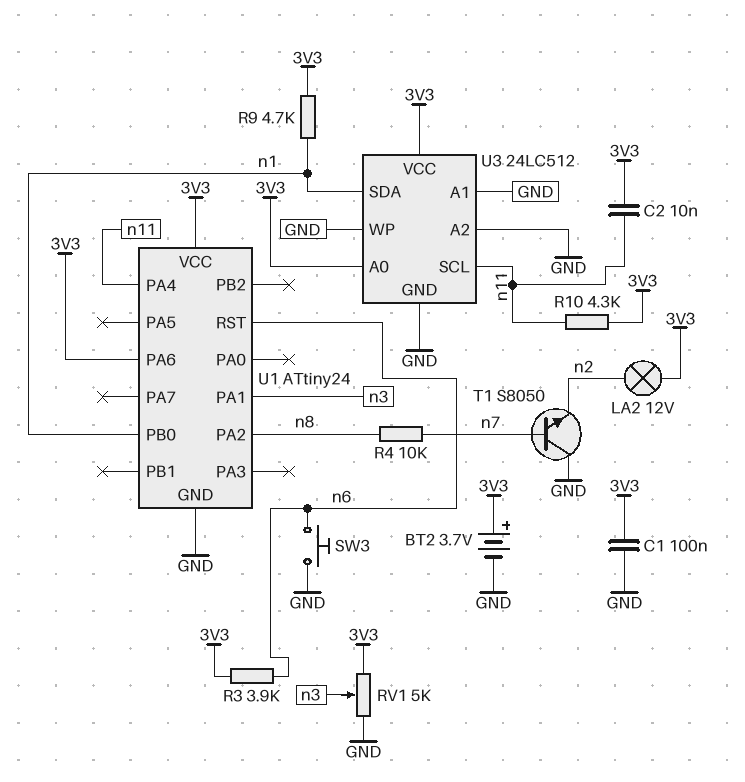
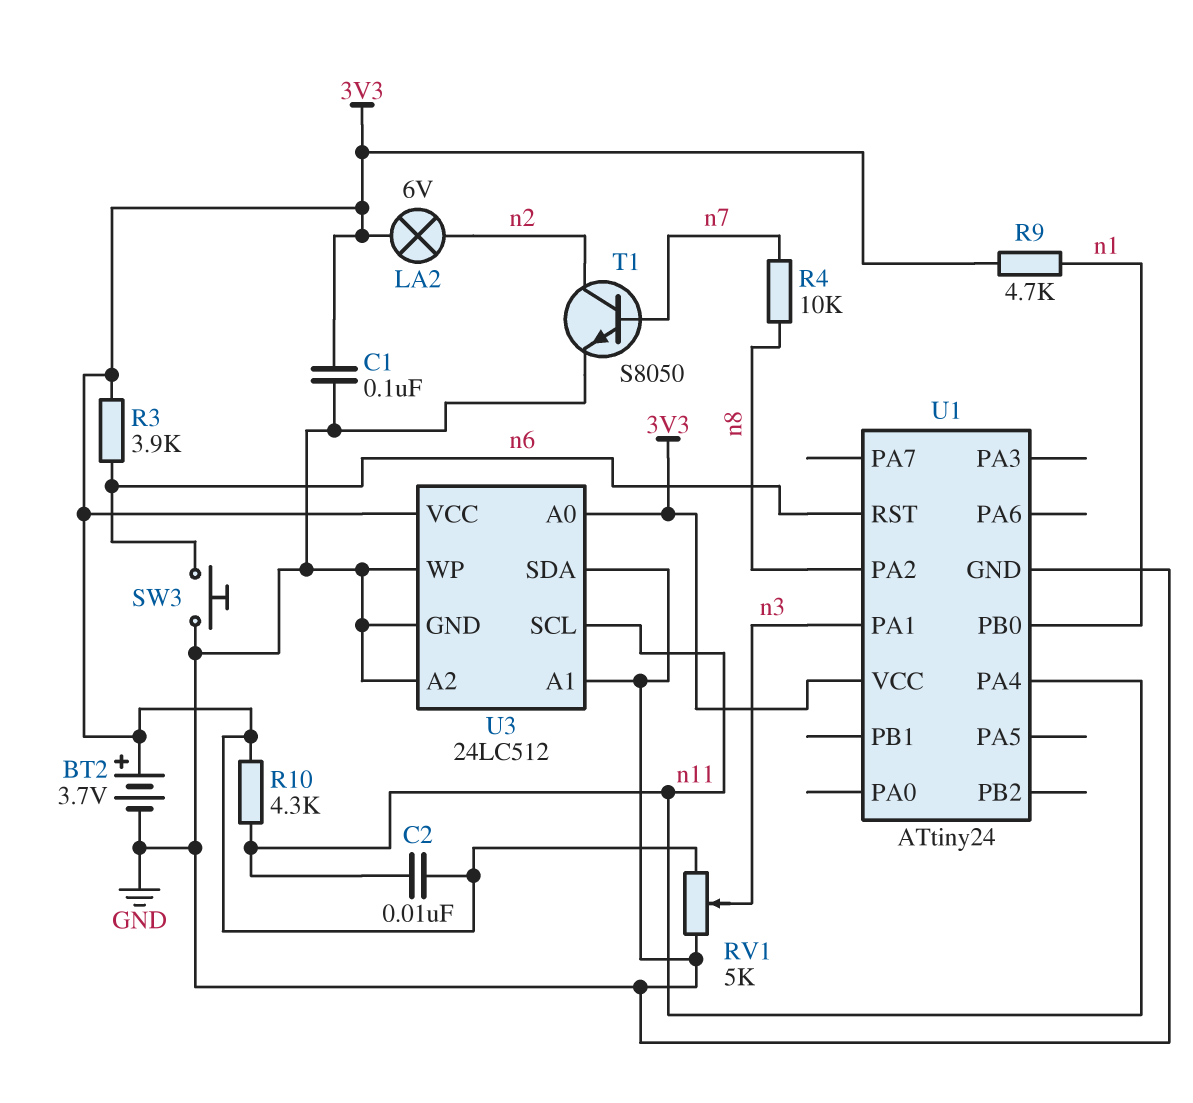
LA2: lamp 12V (3V3, n2) -> lamp 6V (3V3, n2)
T1: NPN S8050 (B n7, C GND, E n2) -> NPN S8050 (B n7, C n2, E GND)
U1 pin PA6: 3V3 -> none
U3 pin SDA: n1 -> GND

